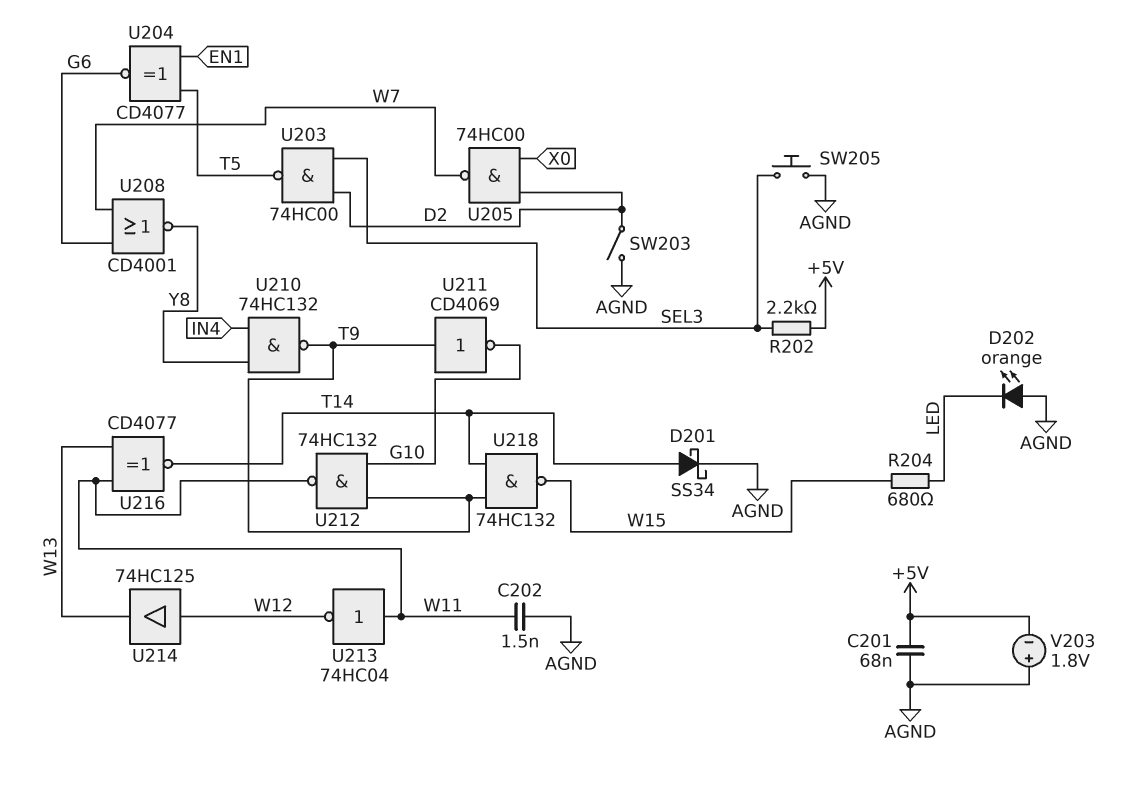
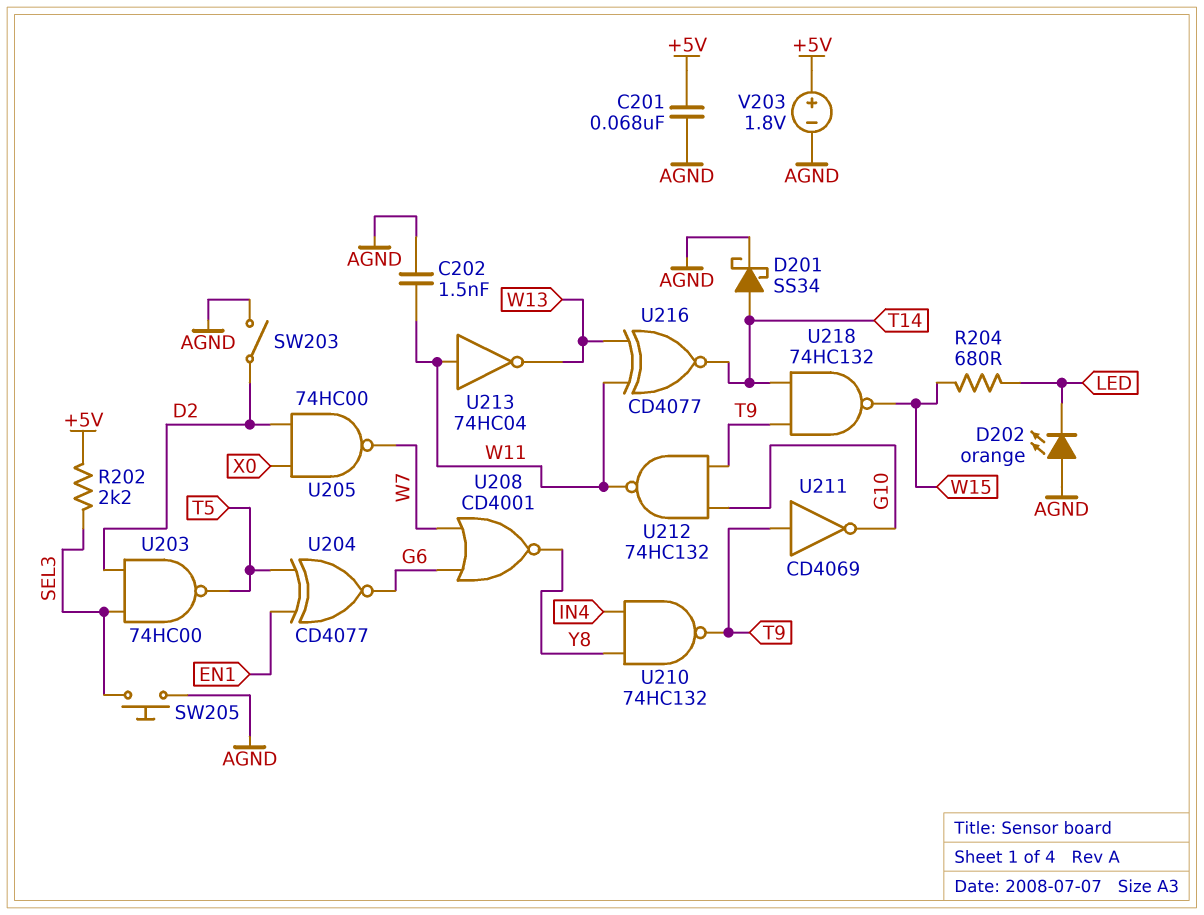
U213: NOT 74HC04 (in W11, out W12) -> NOT 74HC04 (in W11, out W13)
U214: buffer 74HC125 (in W12, out W13) -> none
V203: 1.8V (plus AGND, minus +5V) -> 1.8V (plus +5V, minus AGND)

